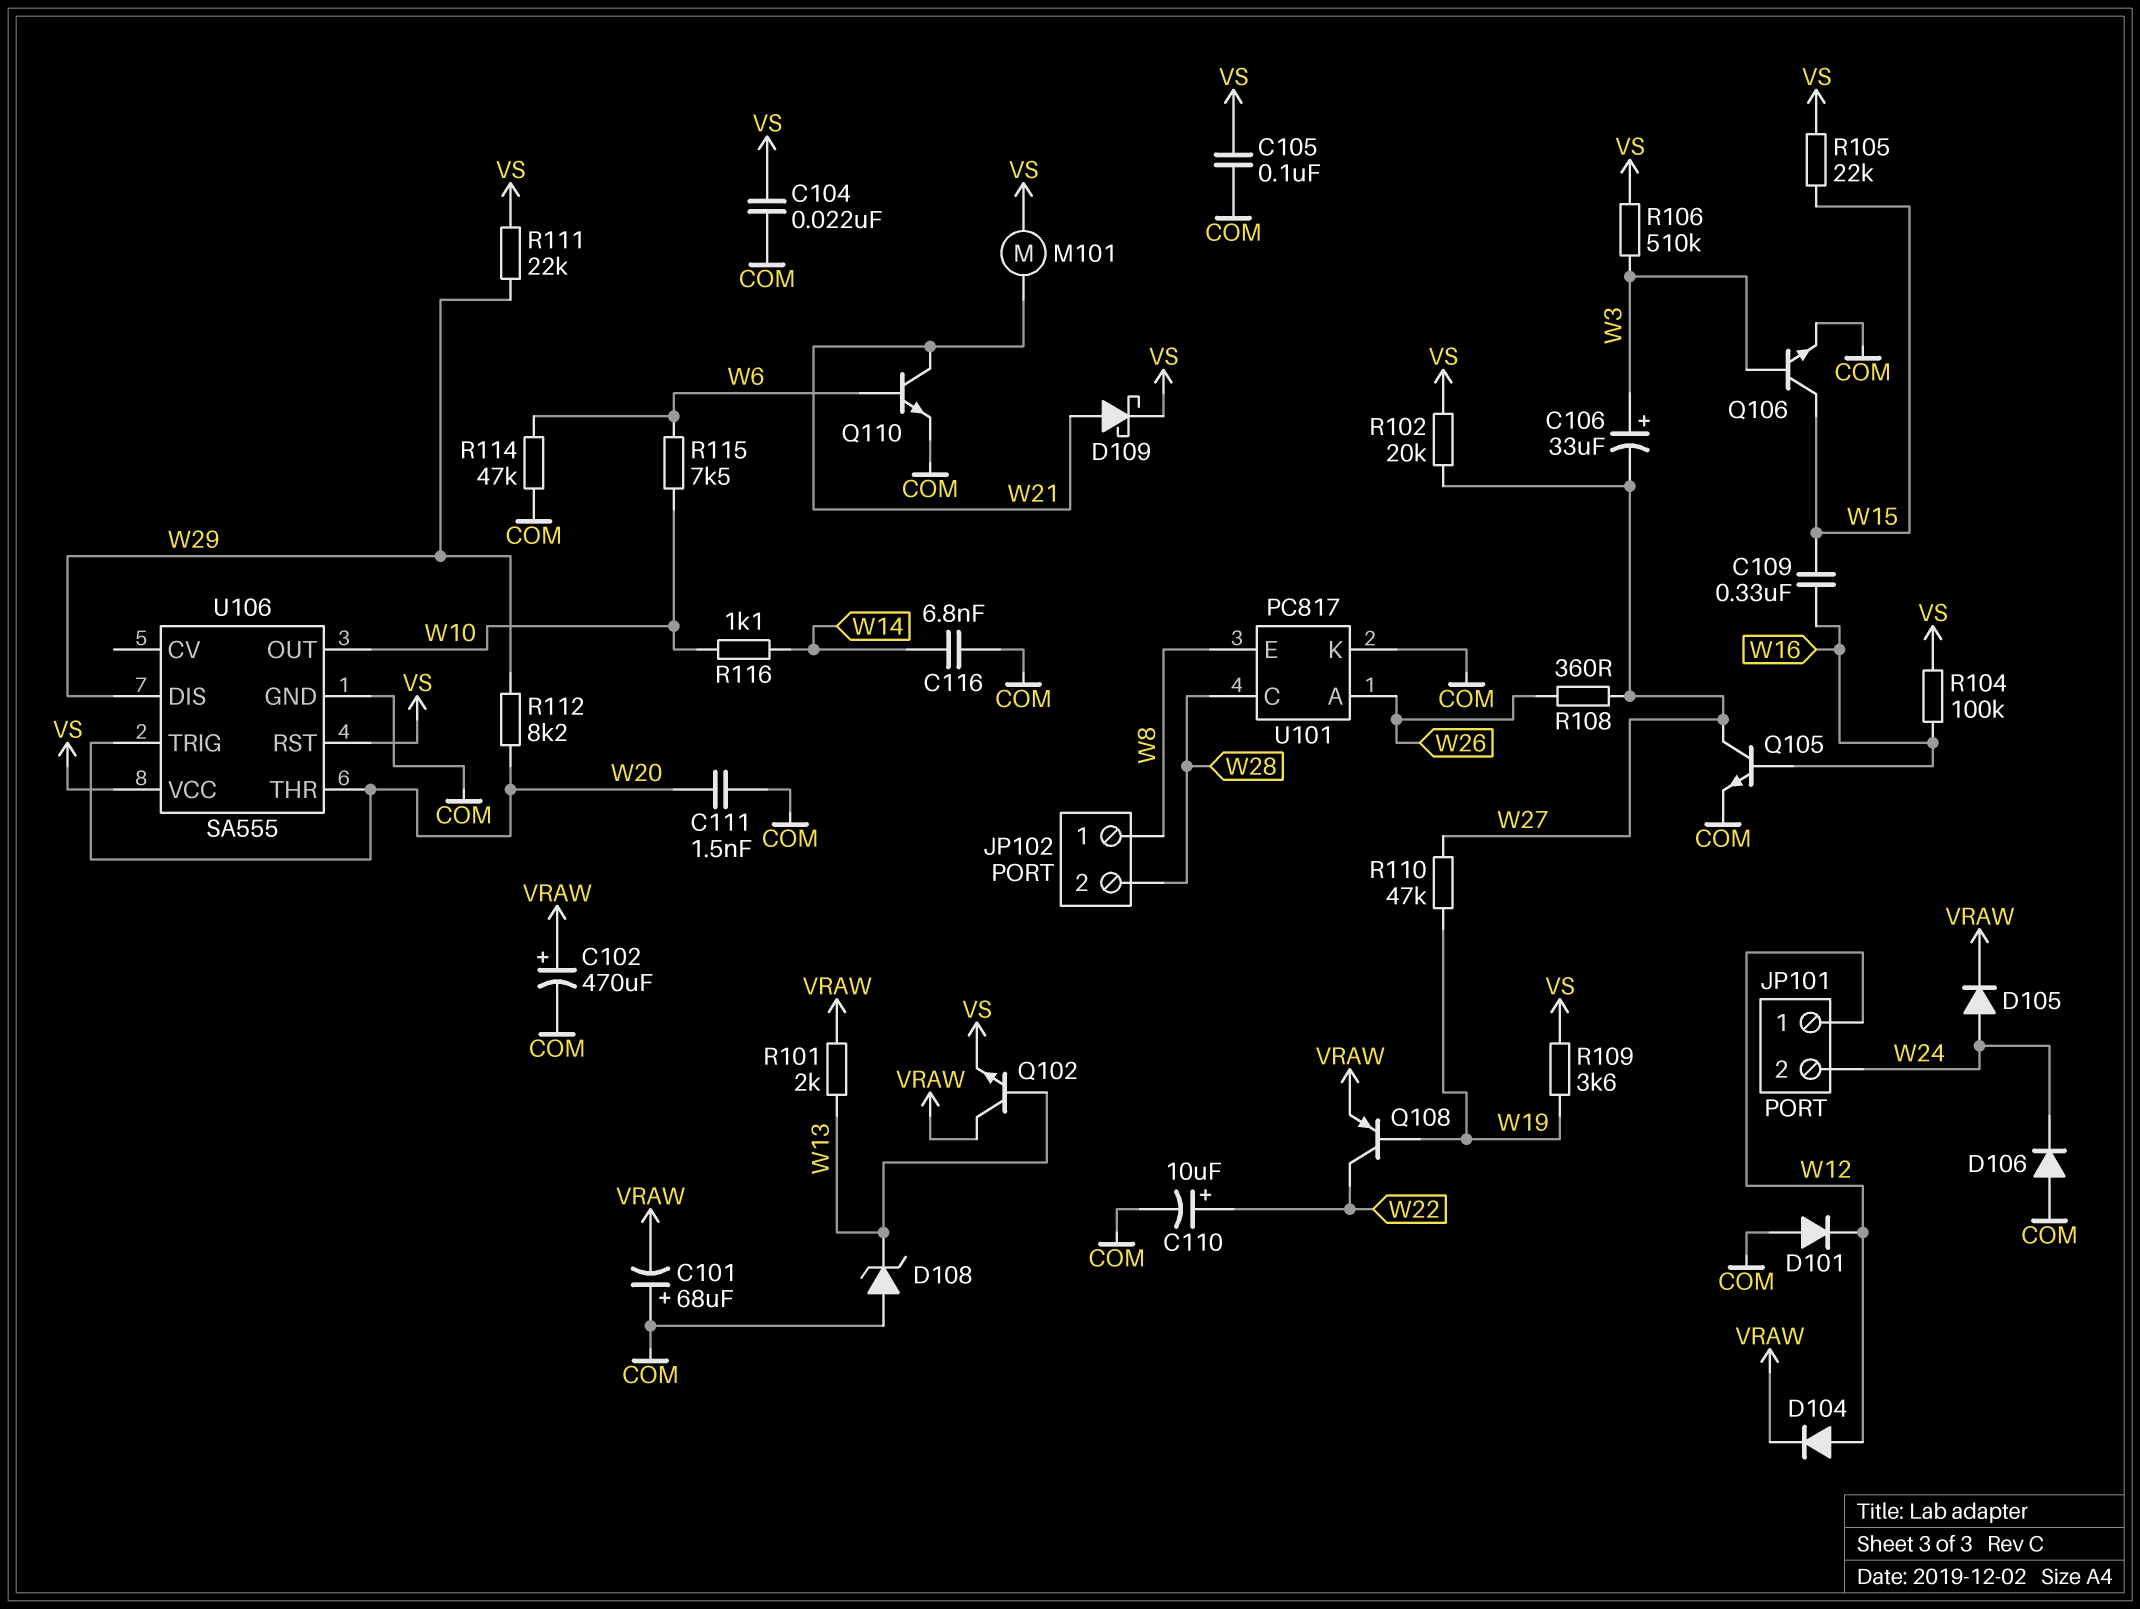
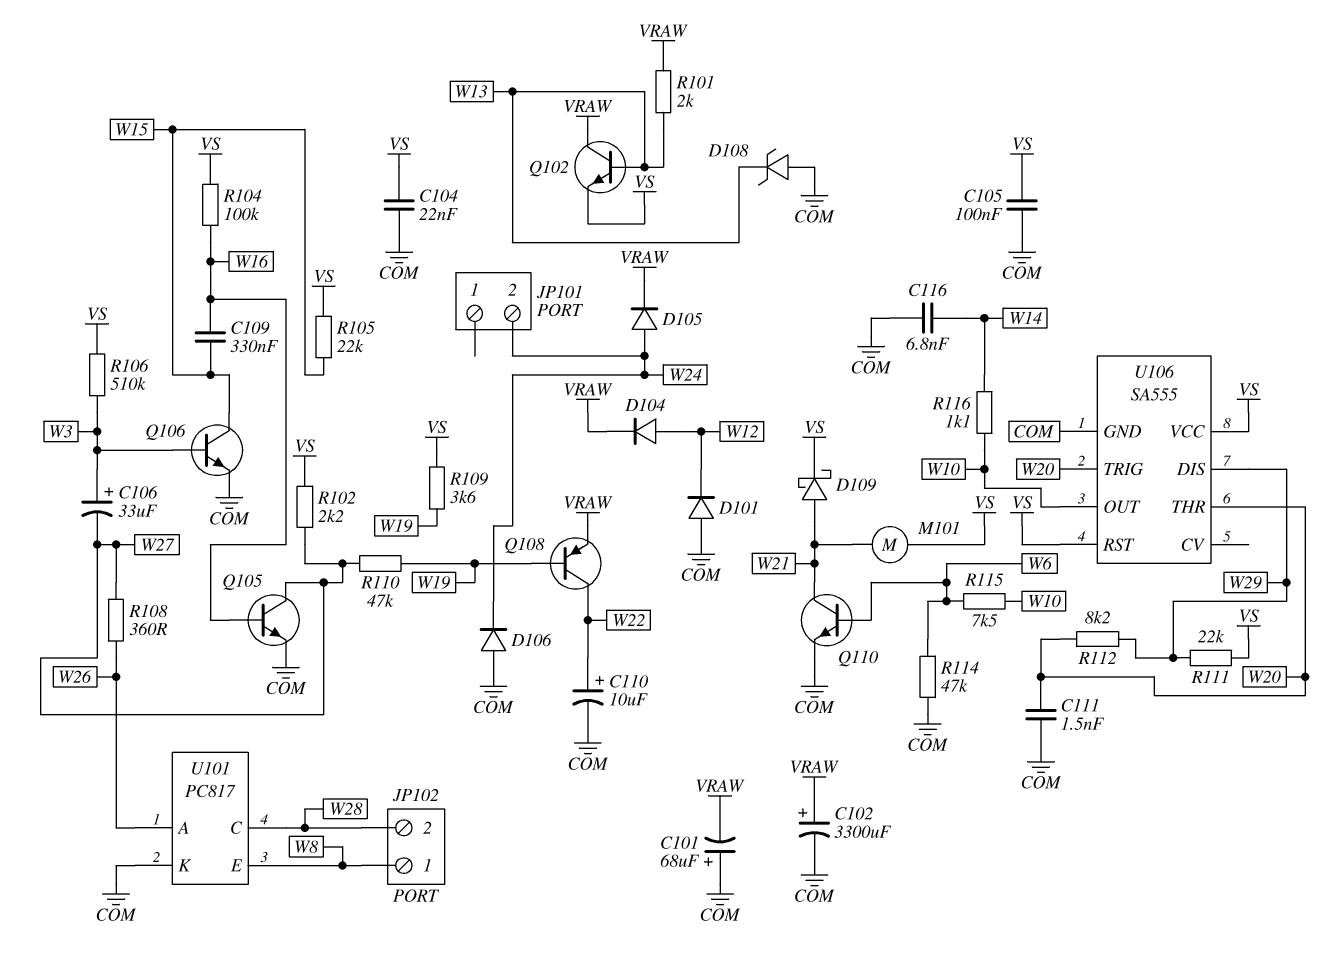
C102: 470uF (plus VRAW, minus COM) -> 3300uF (plus VRAW, minus COM)
JP101 pin 1: W12 -> none
R102: 20k (VS, W27) -> 2.2k (VS, W27)

